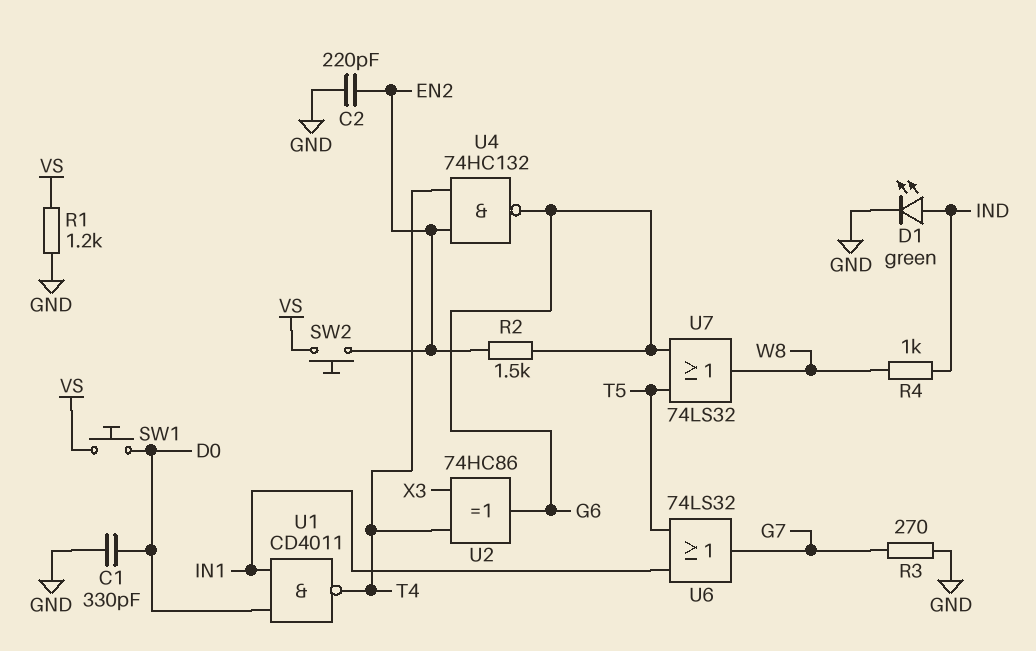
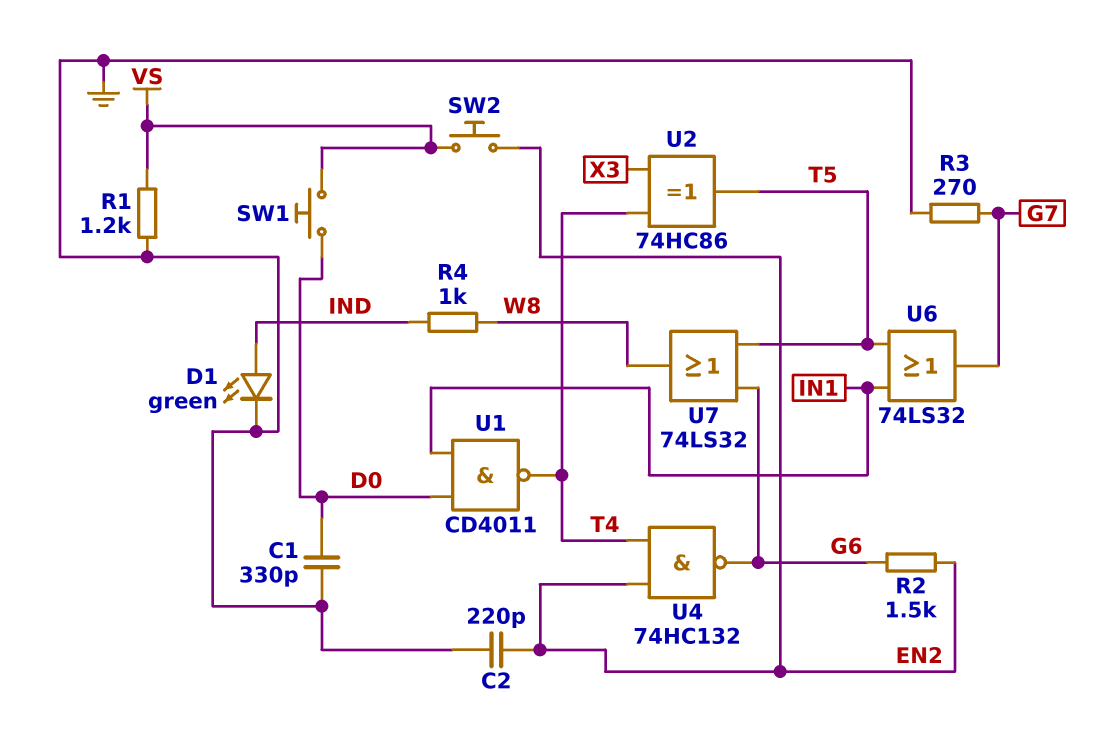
U2: XOR 74HC86 (in T4, in X3, out G6) -> XOR 74HC86 (in T4, in X3, out T5)

